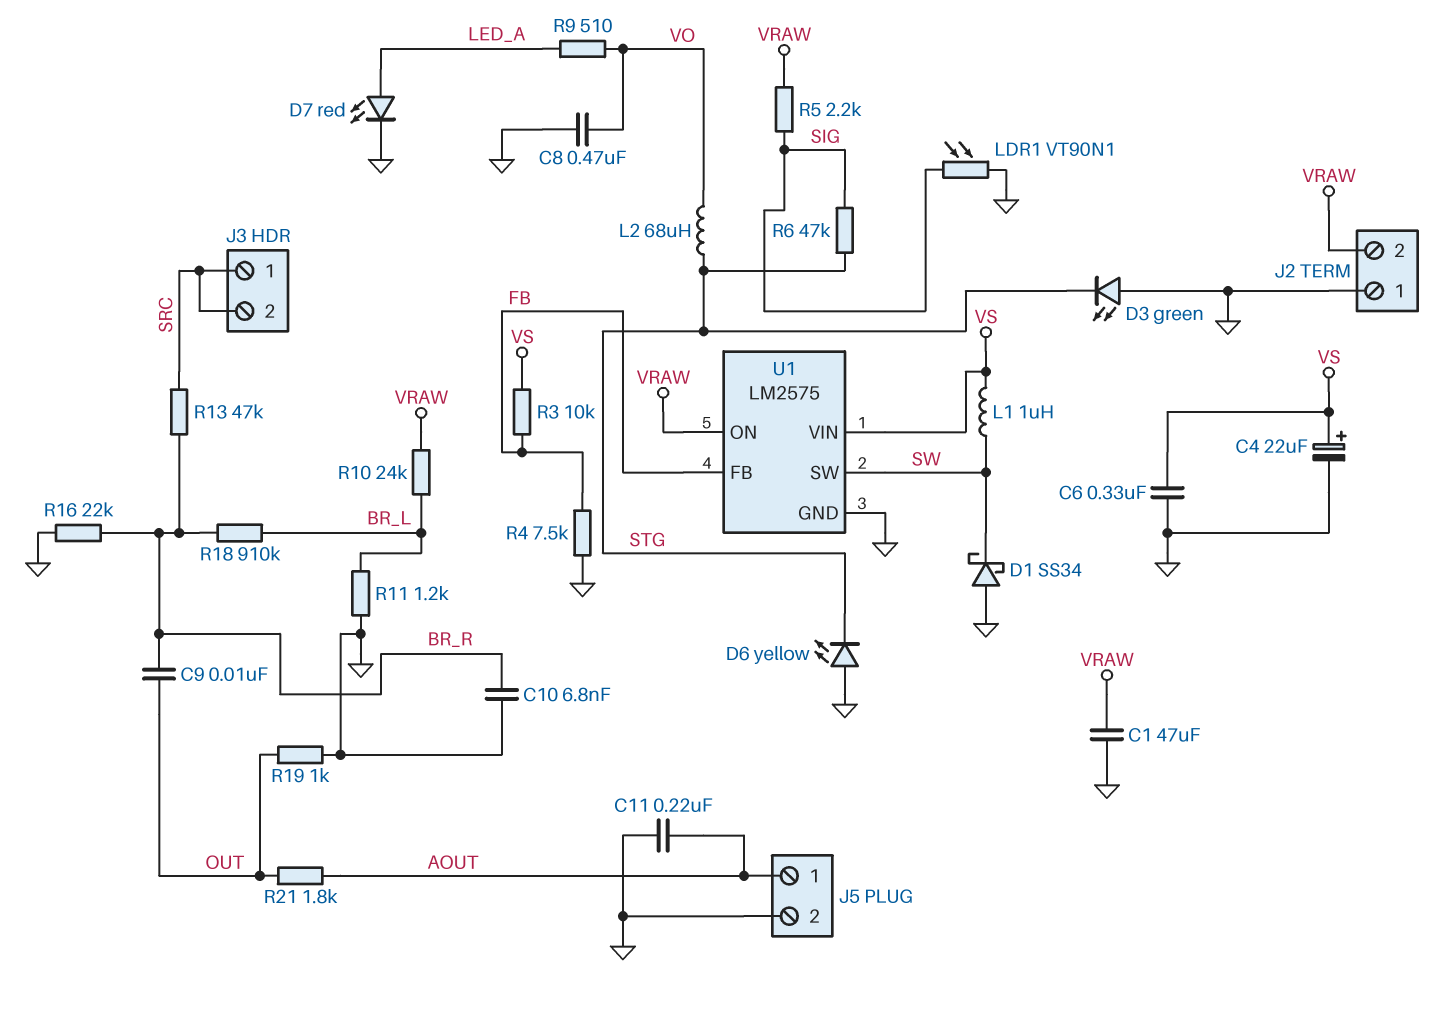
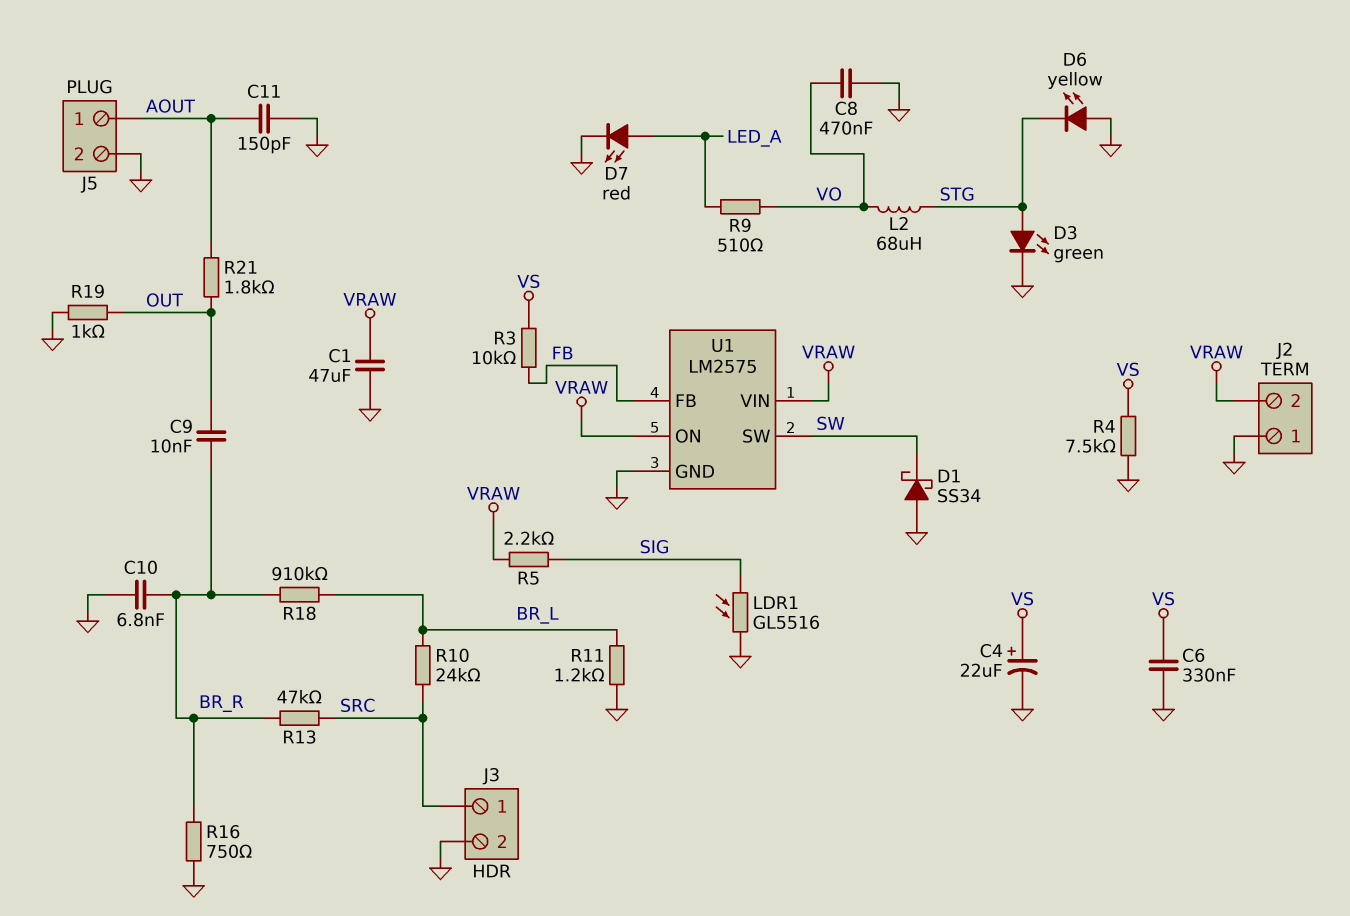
C11: 220nF (AOUT, GND) -> 150pF (AOUT, GND)
D3: LED green (A GND, K STG) -> LED green (A STG, K GND)
J3 pin 2: SRC -> GND
L1: 1uH (SW, VS) -> none
LDR1: VT90N1 (GND, SIG) -> GL5516 (GND, SIG)
R4: 7.5k (FB, GND) -> 7.5k (GND, VS)
R6: 47k (SIG, STG) -> none
R10: 24k (BR_L, VRAW) -> 24k (BR_L, SRC)
R16: 22k (BR_R, GND) -> 750 (BR_R, GND)
U1 pin VIN: VS -> VRAW

